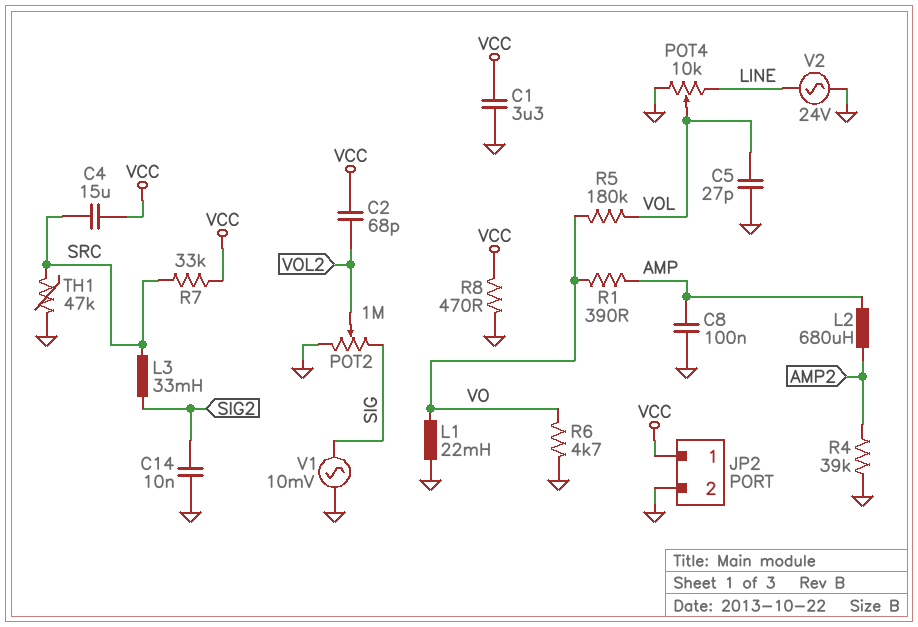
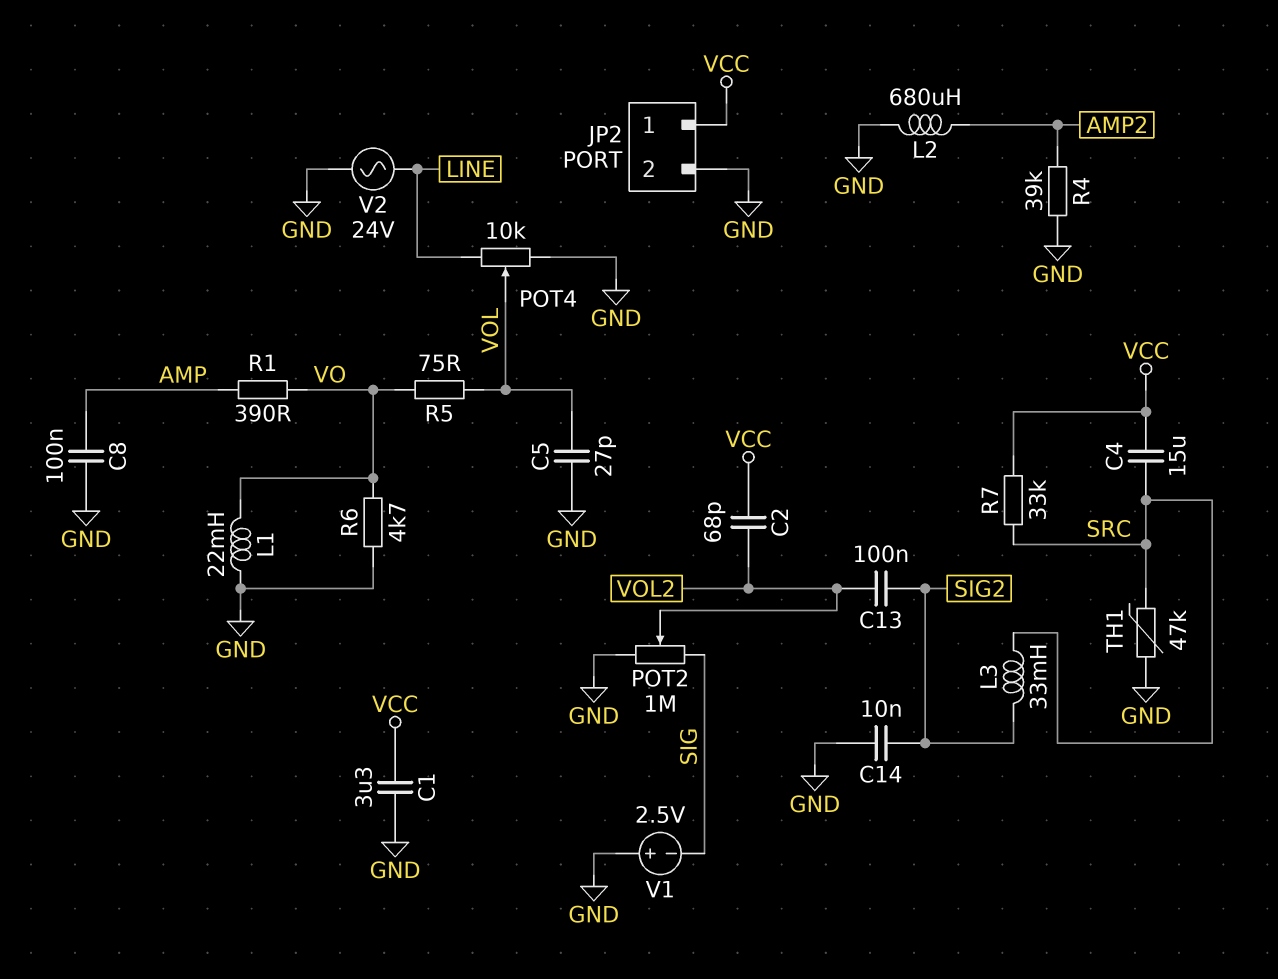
C13: none -> 100nF (SIG2, VOL2)
L2: 680uH (AMP, AMP2) -> 680uH (AMP2, GND)
R5: 180k (VO, VOL) -> 75 (VO, VOL)
R8: 470 (GND, VCC) -> none
V1: AC 10mV (GND, SIG) -> 2.5V (plus GND, minus SIG)

